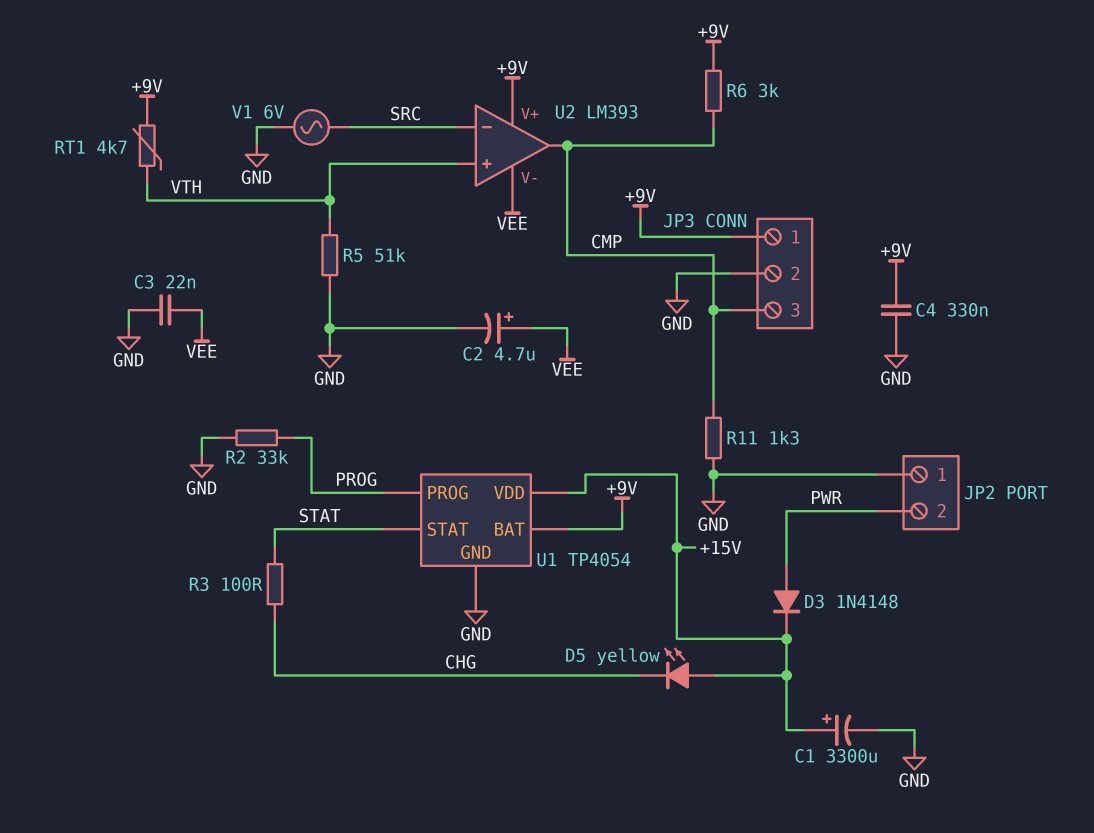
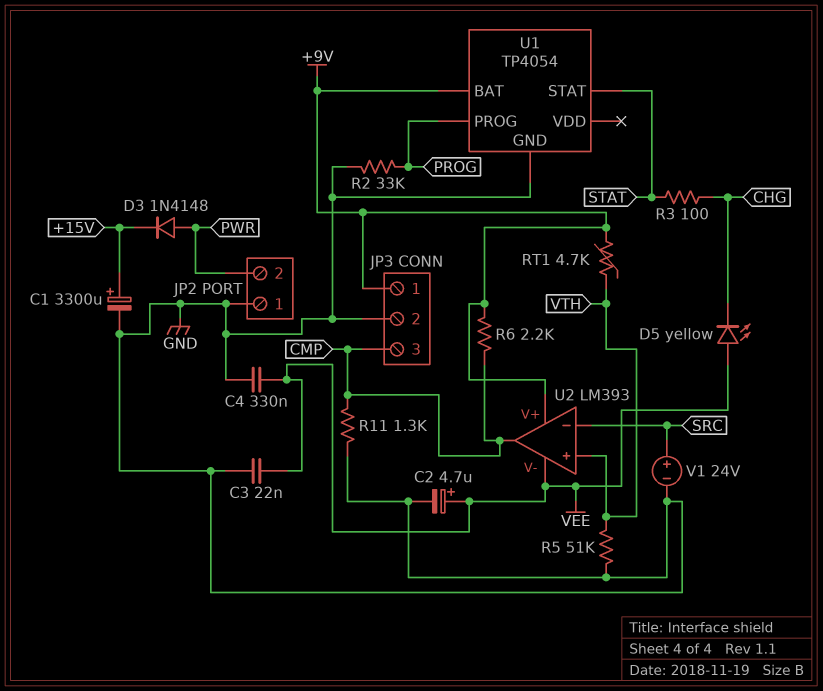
C4: 330nF (+9V, GND) -> 330nF (GND, VEE)
D5: LED yellow (A +15V, K CHG) -> LED yellow (A VEE, K CHG)
R6: 3k (+9V, CMP) -> 2.2k (+9V, CMP)
U1 pin VDD: +15V -> none
V1: AC 6V (GND, SRC) -> 24V (plus SRC, minus GND)

